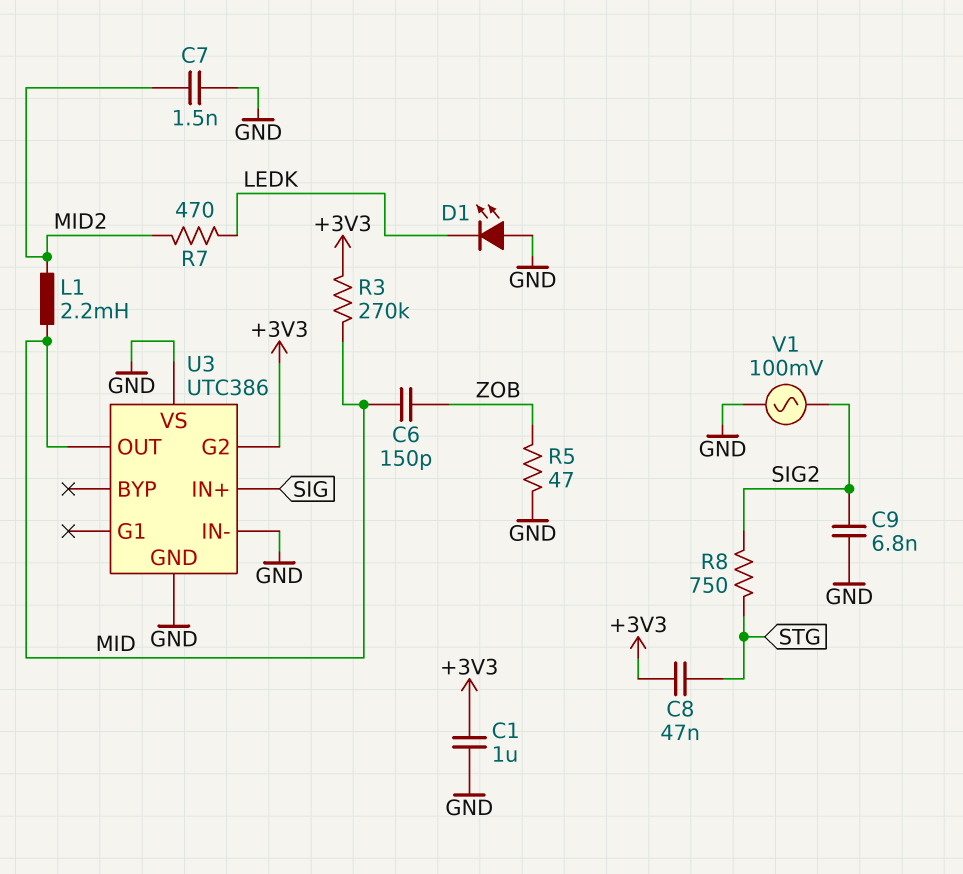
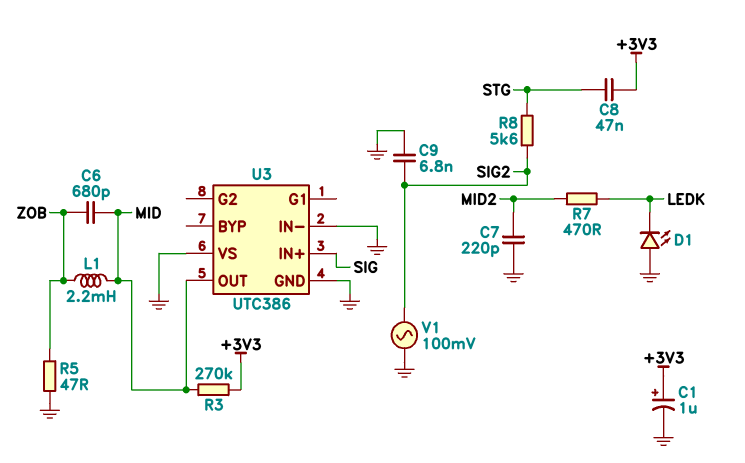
C1: 1uF (+3V3, GND) -> 1uF (plus +3V3, minus GND)
C6: 150pF (MID, ZOB) -> 680pF (MID, ZOB)
C7: 1.5nF (GND, MID2) -> 220pF (GND, MID2)
L1: 2.2mH (MID, MID2) -> 2.2mH (MID, ZOB)
R8: 750 (SIG2, STG) -> 5.6k (SIG2, STG)
U3 pin G2: +3V3 -> none

